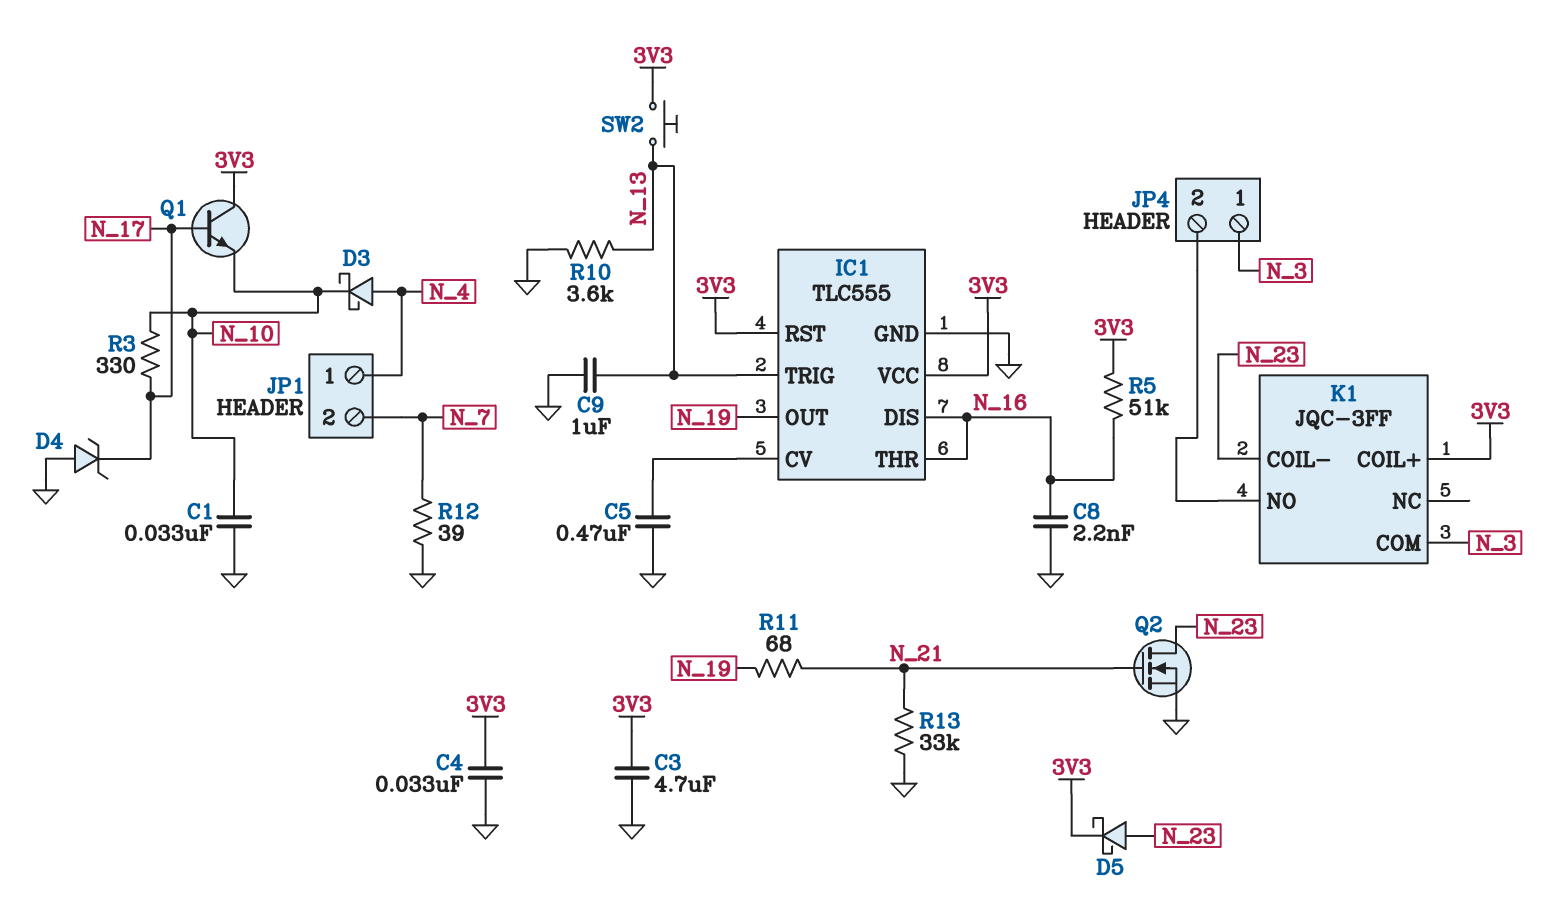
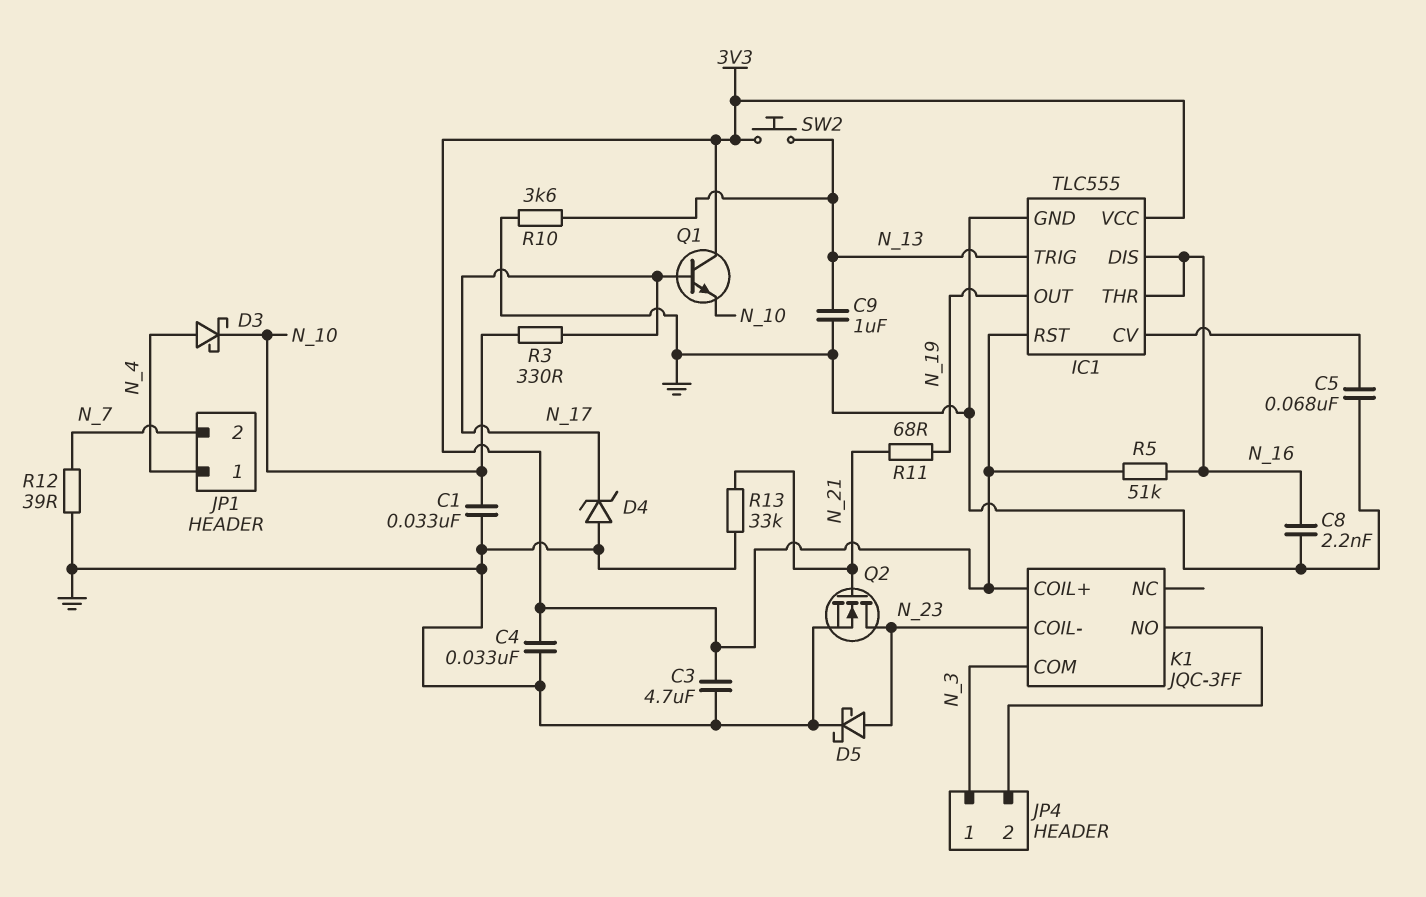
C5: 470nF (GND, IC1/CV) -> 68nF (GND, IC1/CV)
D5: schottky (A N_23, K 3V3) -> schottky (A N_23, K GND)

